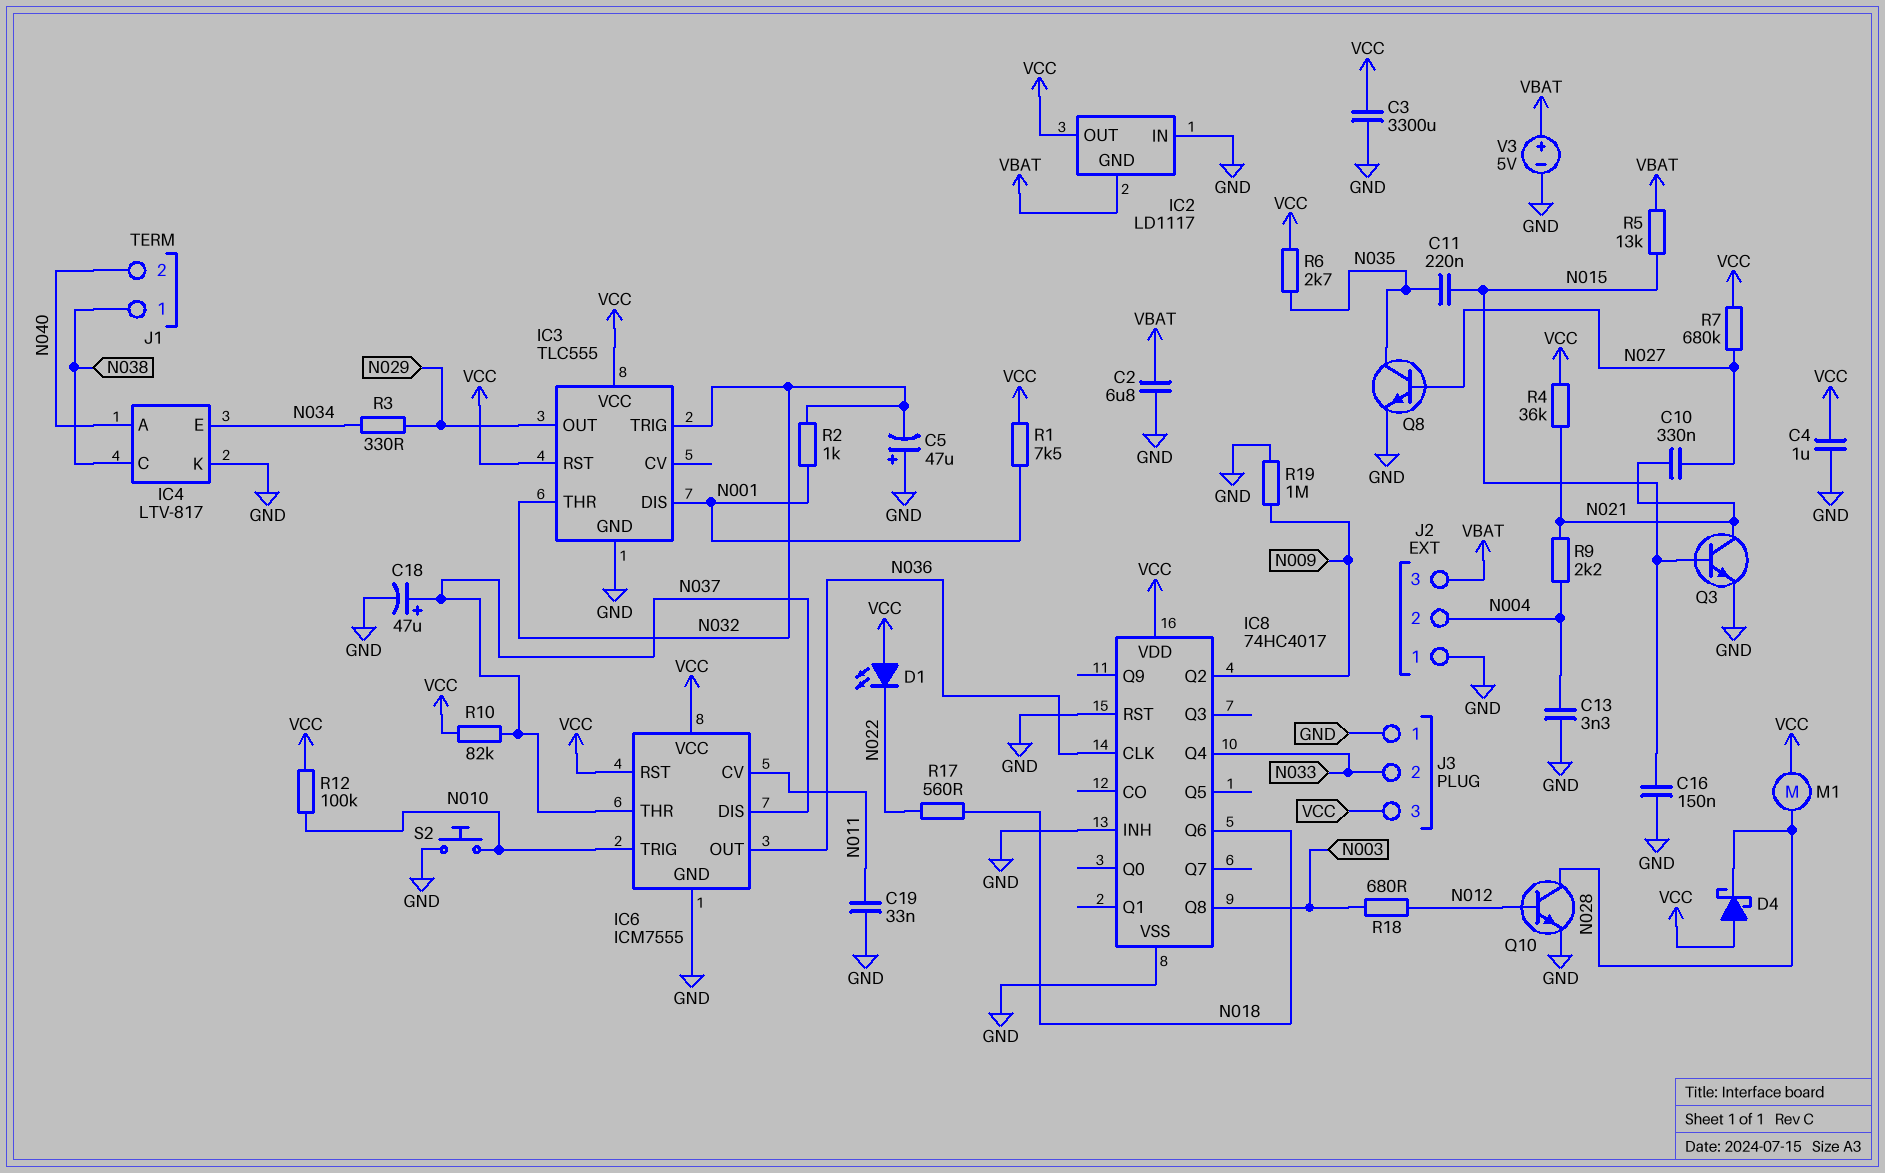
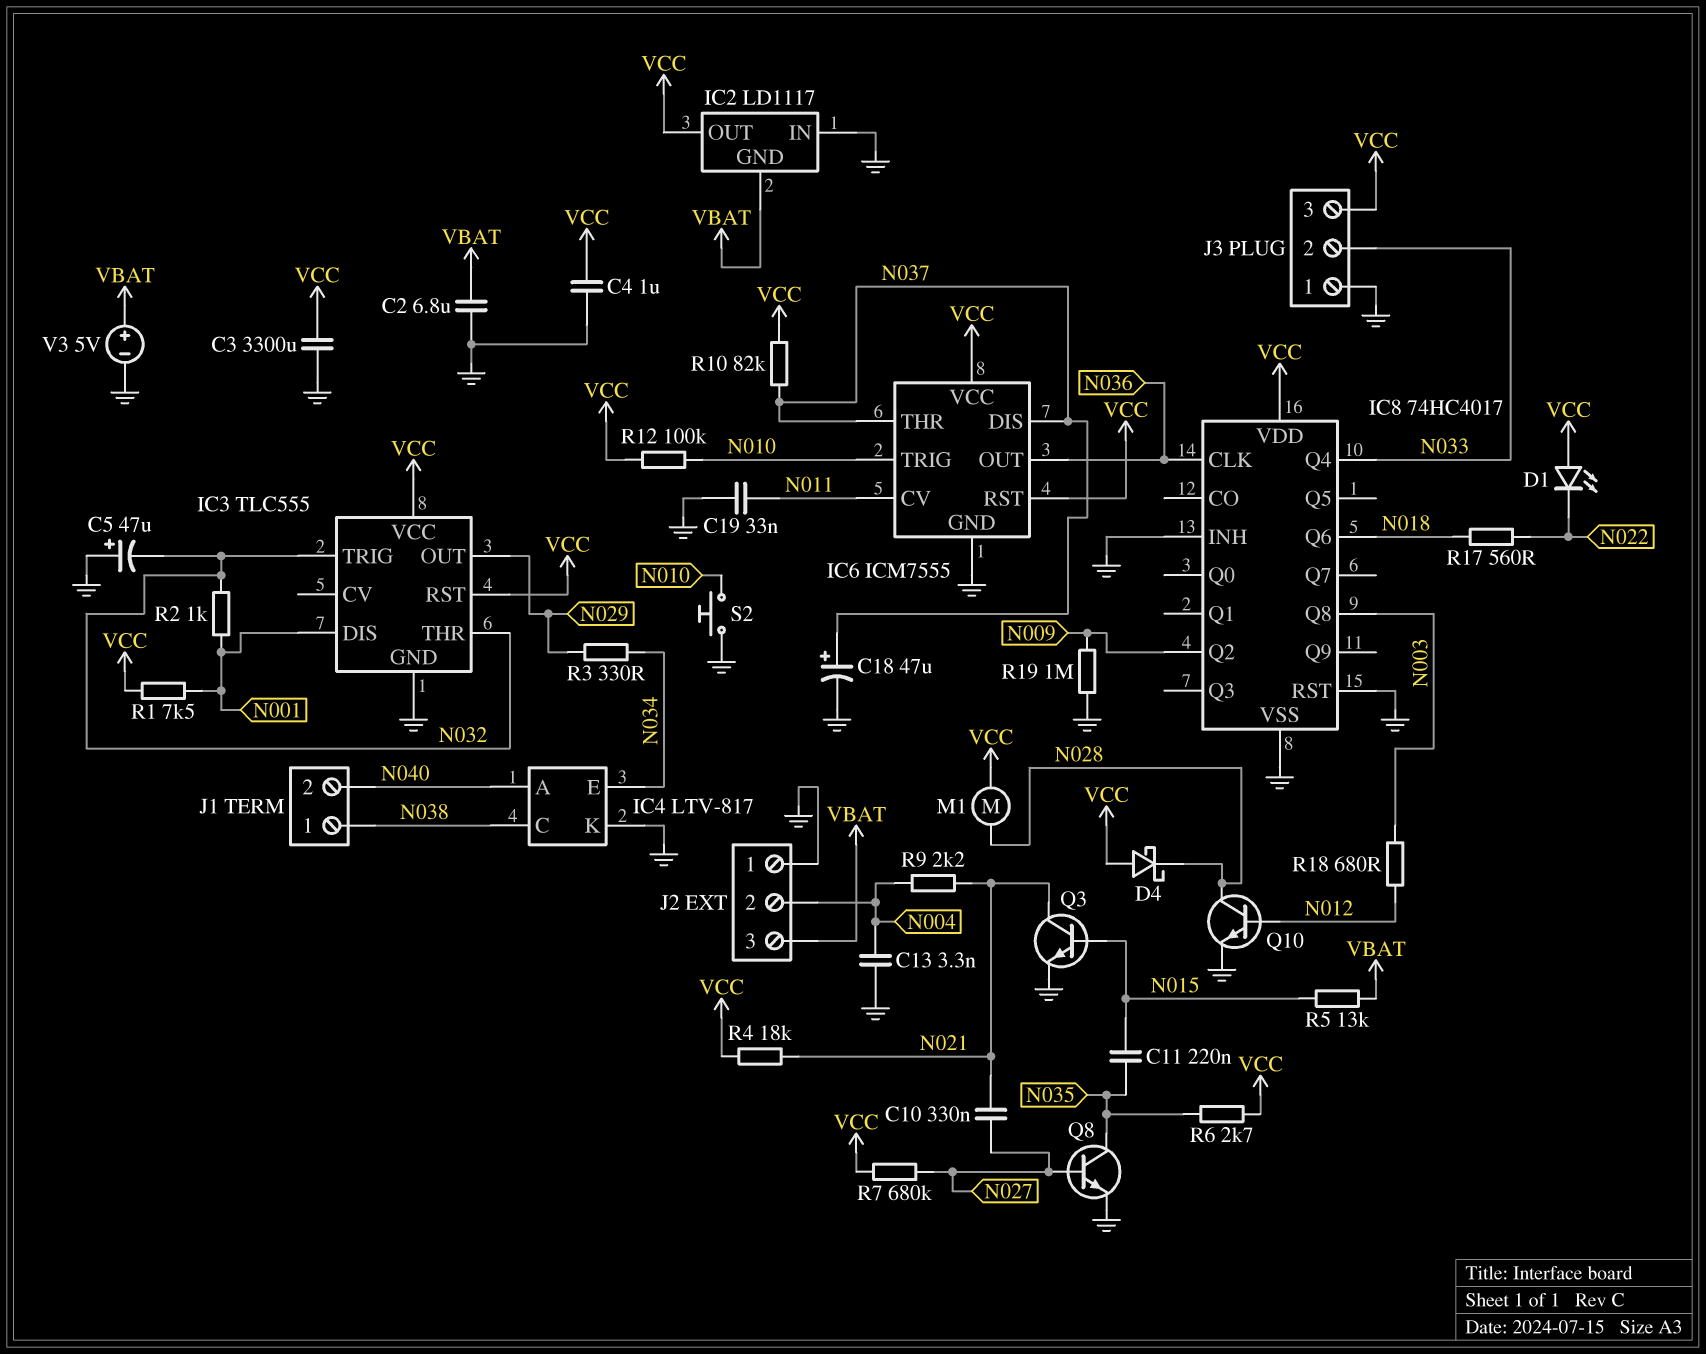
C16: 150nF (GND, N015) -> none
R4: 36k (N021, VCC) -> 18k (N021, VCC)

